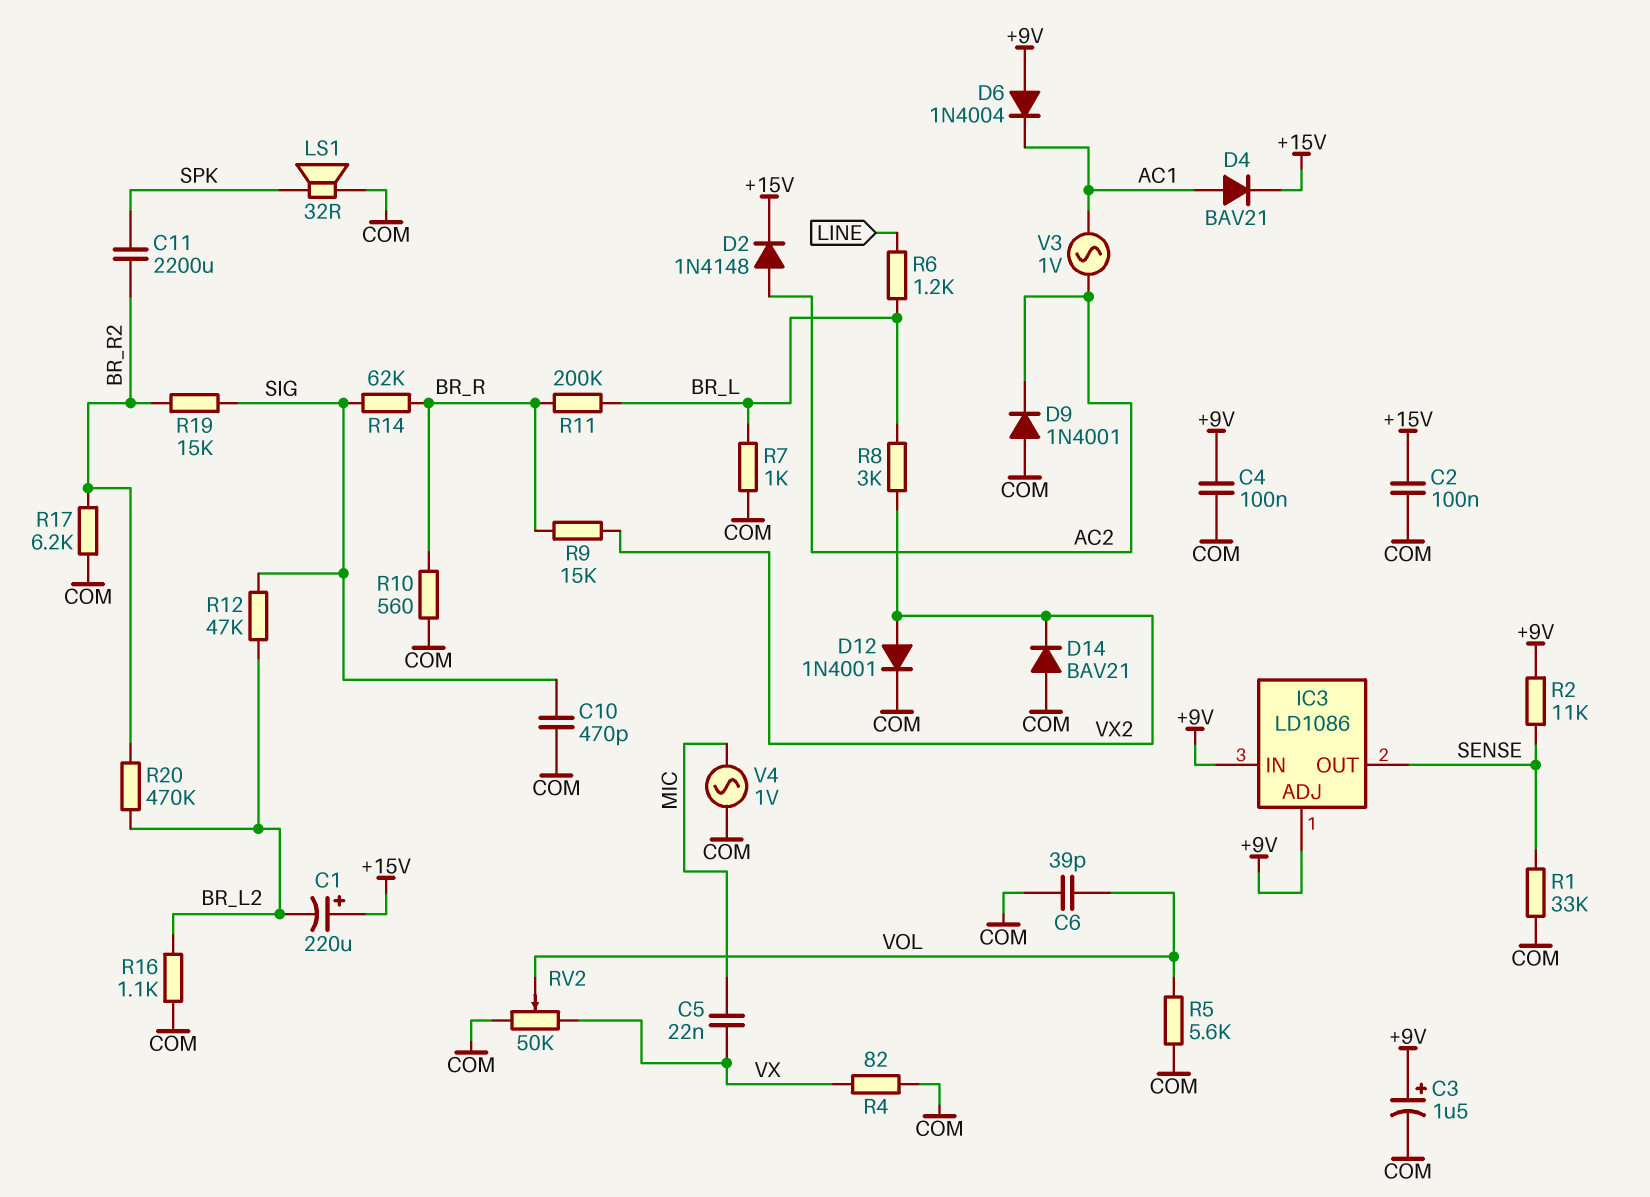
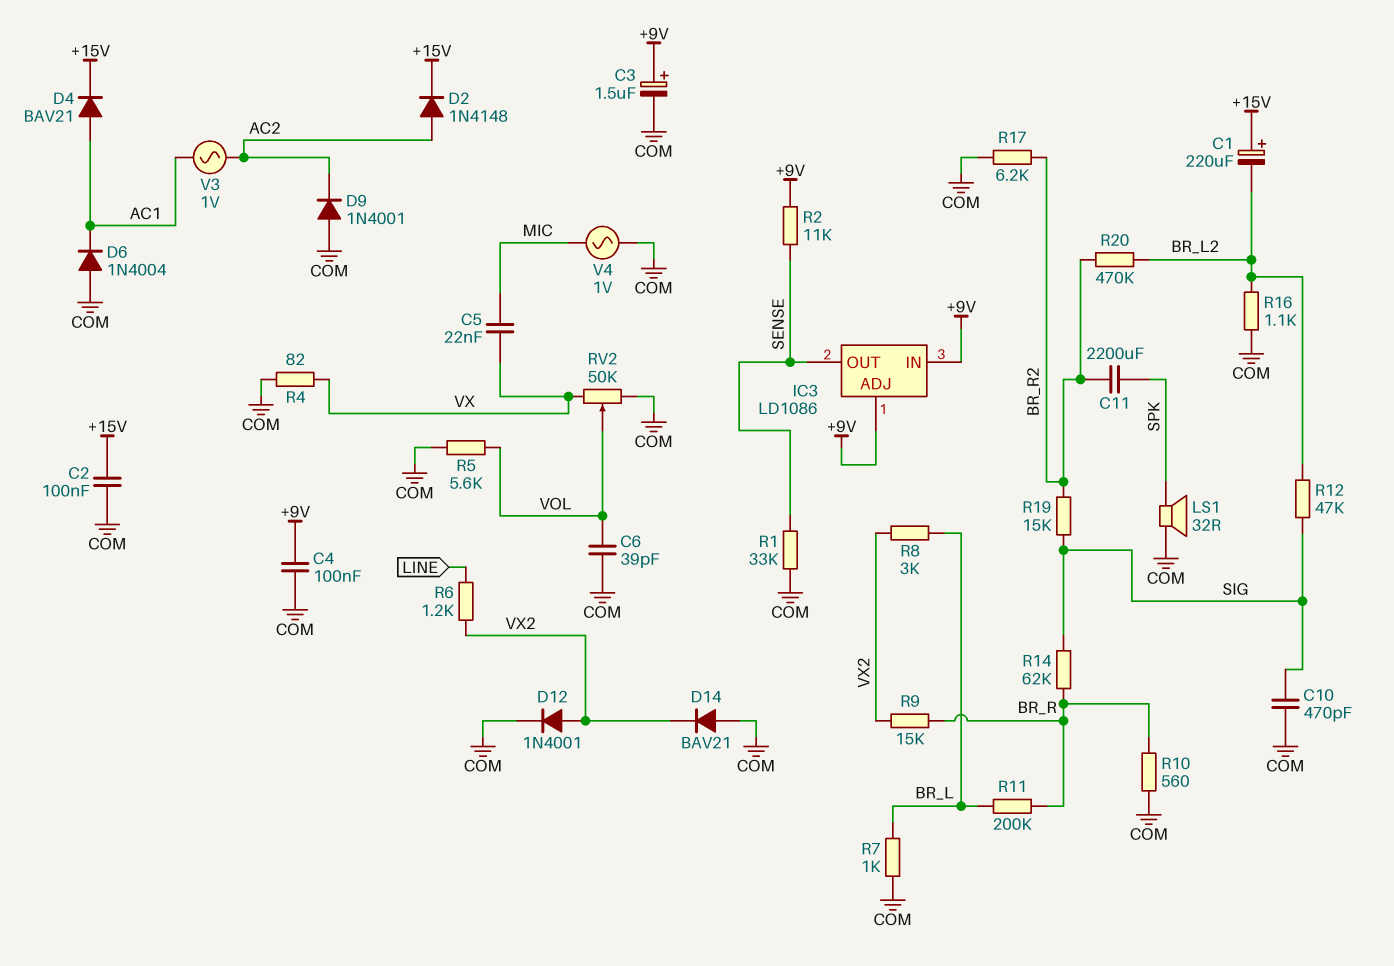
D6: diode 1N4004 (A +9V, K AC1) -> diode 1N4004 (A COM, K AC1)
R6: 1.2k (BR_L, LINE) -> 1.2k (LINE, VX2)

